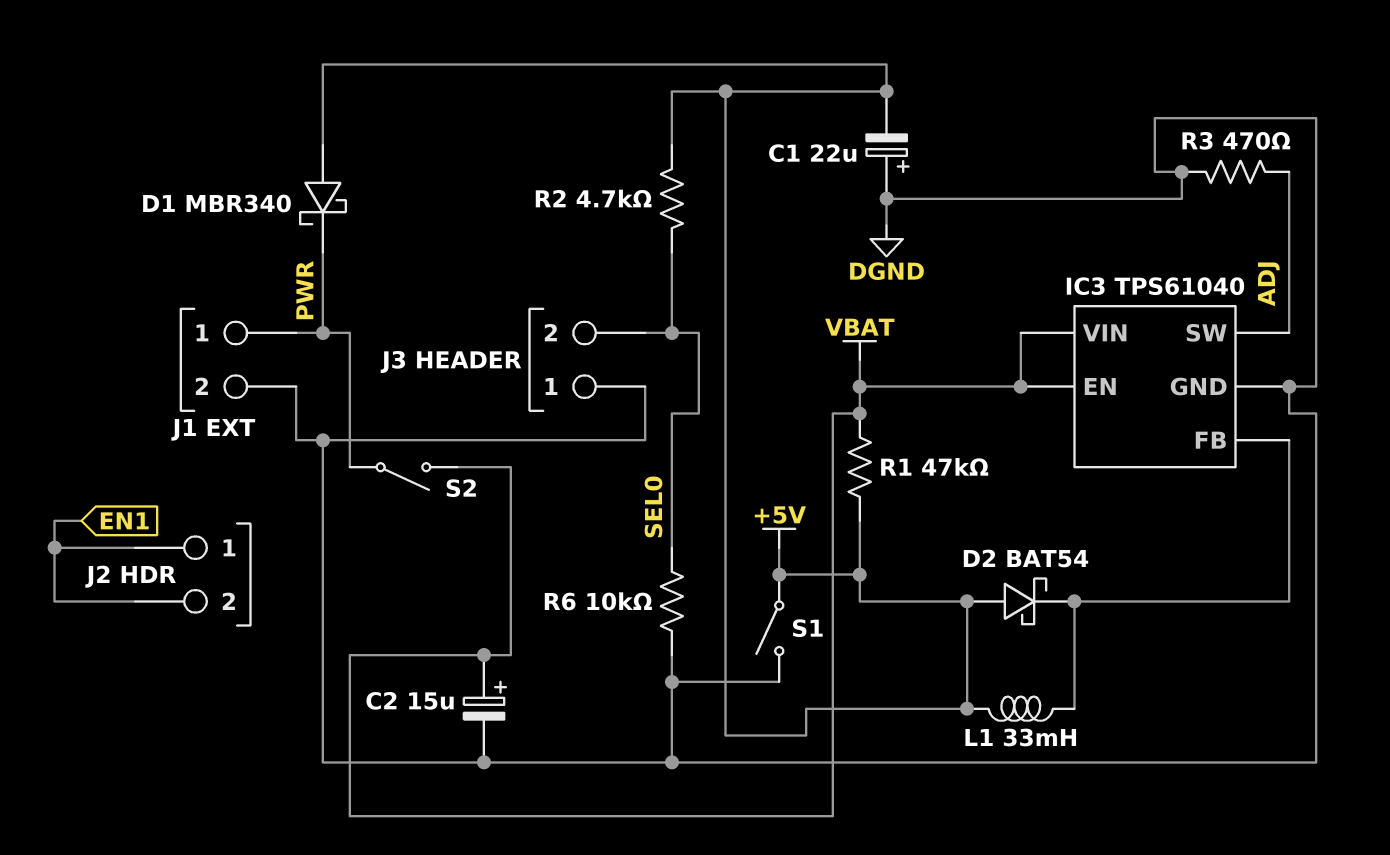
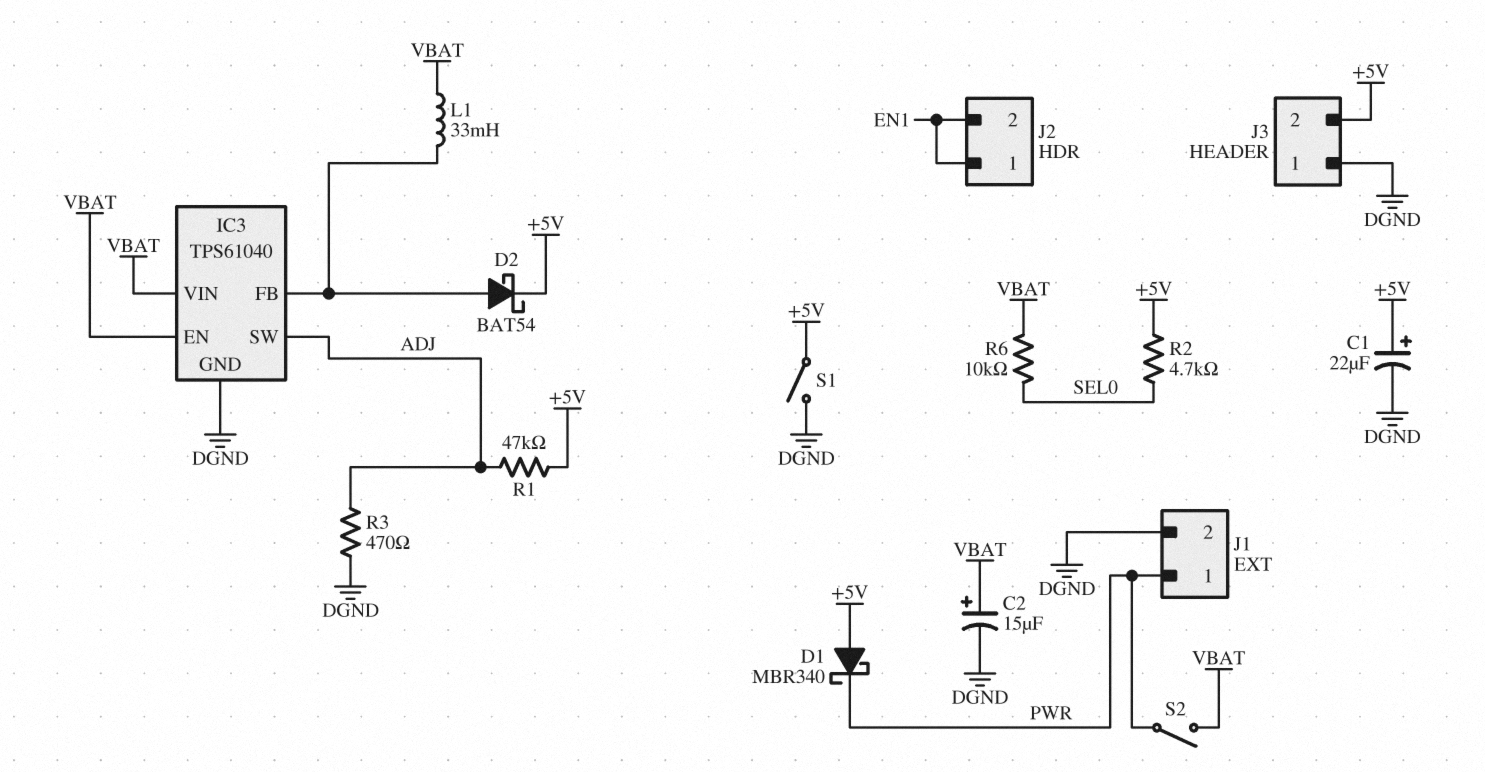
C1: 22uF (plus DGND, minus +5V) -> 22uF (plus +5V, minus DGND)
D2: schottky BAT54 (A +5V, K IC3/FB) -> schottky BAT54 (A IC3/FB, K +5V)
J3 pin 2: SEL0 -> +5V
L1: 33mH (+5V, IC3/FB) -> 33mH (IC3/FB, VBAT)
R1: 47k (+5V, VBAT) -> 47k (+5V, ADJ)
R6: 10k (DGND, SEL0) -> 10k (SEL0, VBAT)

